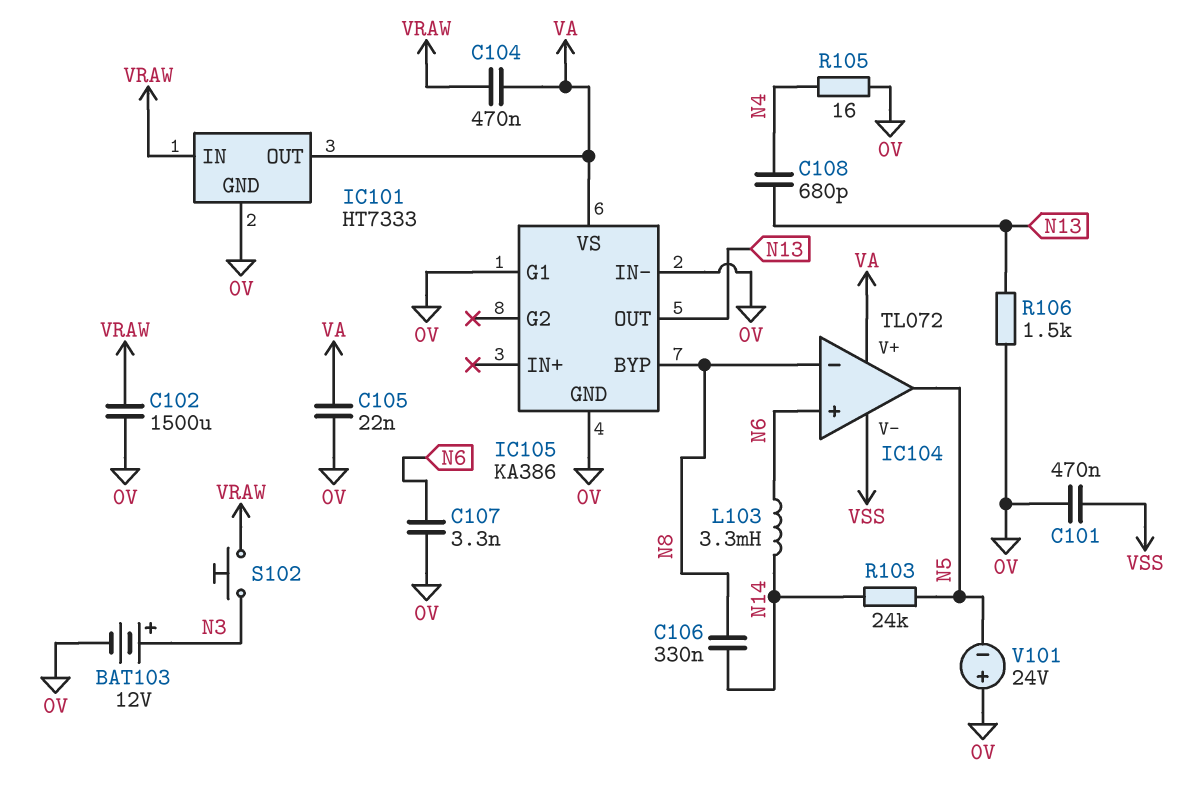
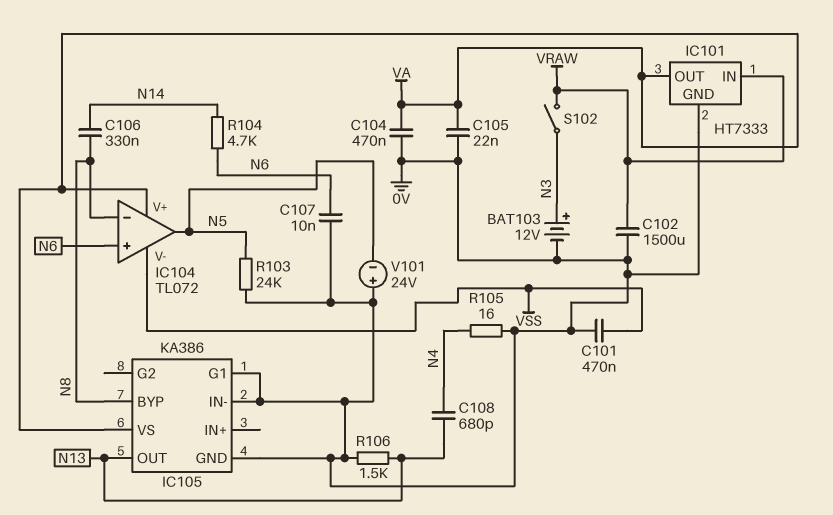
C104: 470nF (VA, VRAW) -> 470nF (0V, VA)
C107: 3.3nF (0V, N6) -> 10nF (0V, N6)
L103: 3.3mH (N6, N14) -> none
R103: 24k (N5, N14) -> 24k (0V, N5)
R104: none -> 4.7k (N6, N14)
S102: button (N3, VRAW) -> switch (N3, VRAW)

